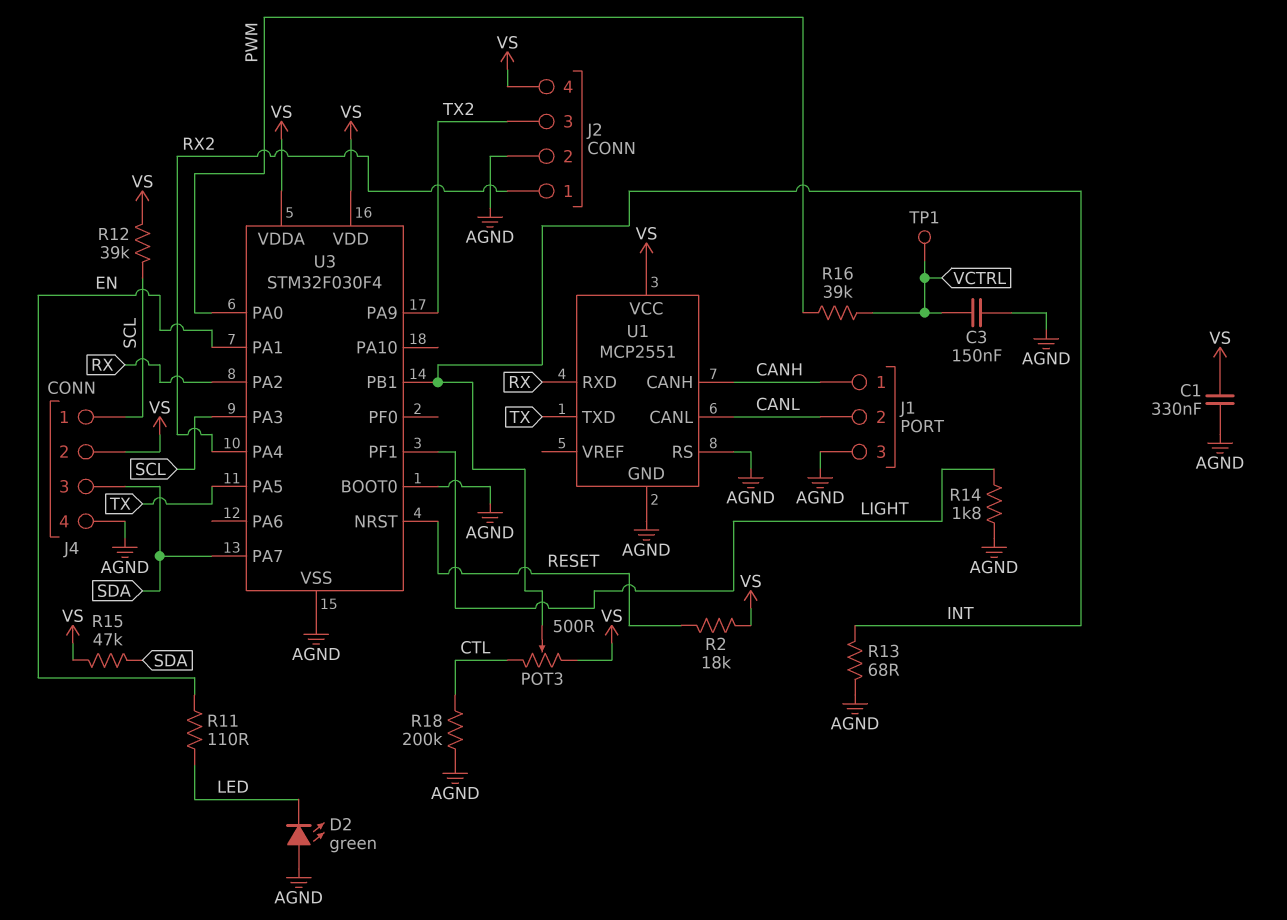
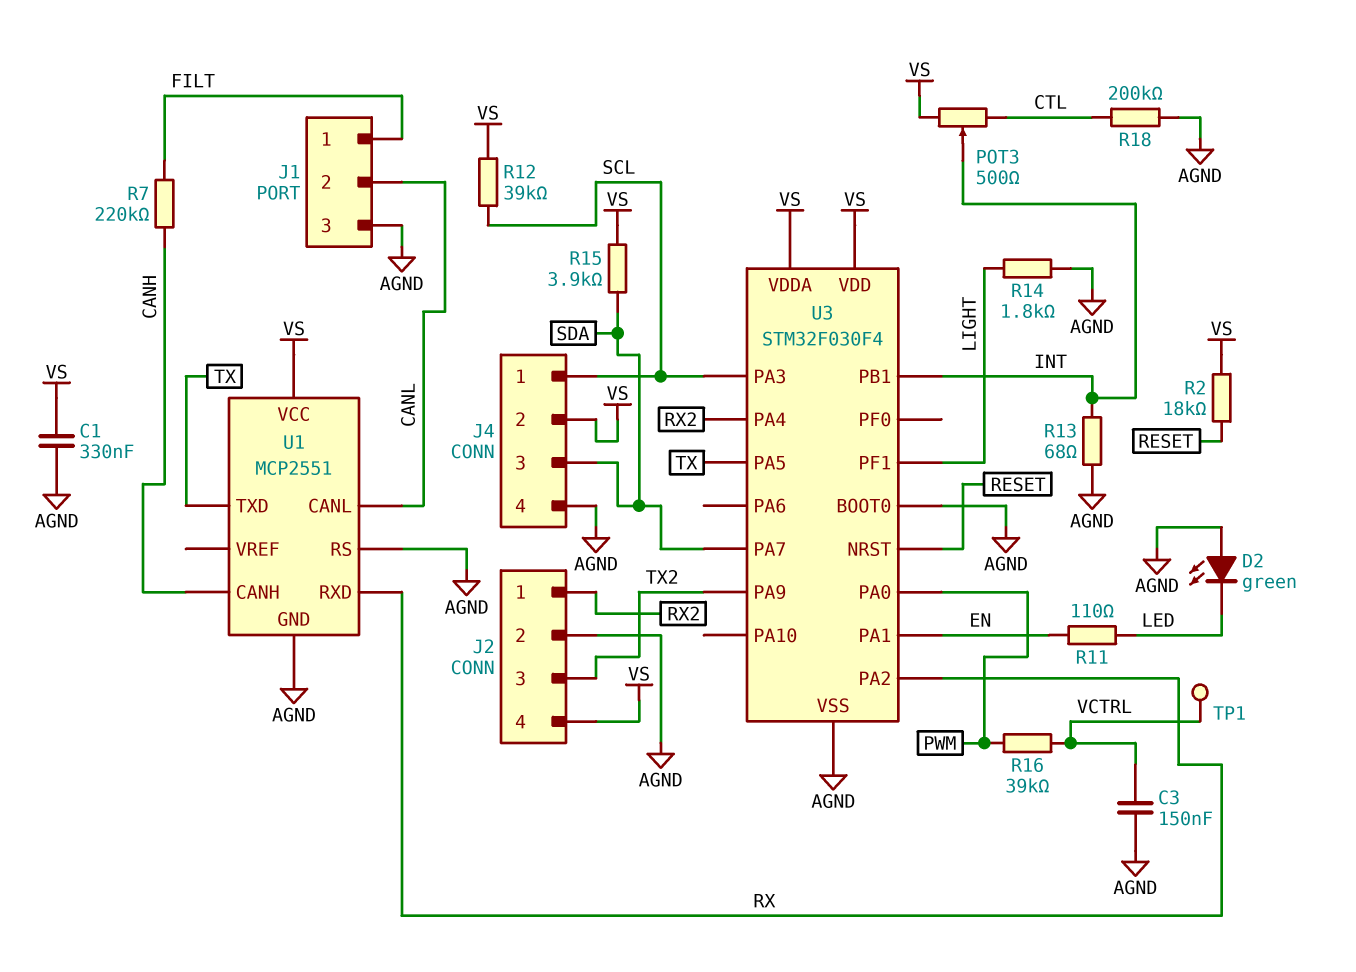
J1 pin 1: CANH -> FILT
R7: none -> 220k (CANH, FILT)
R15: 47k (SDA, VS) -> 3.9k (SDA, VS)

